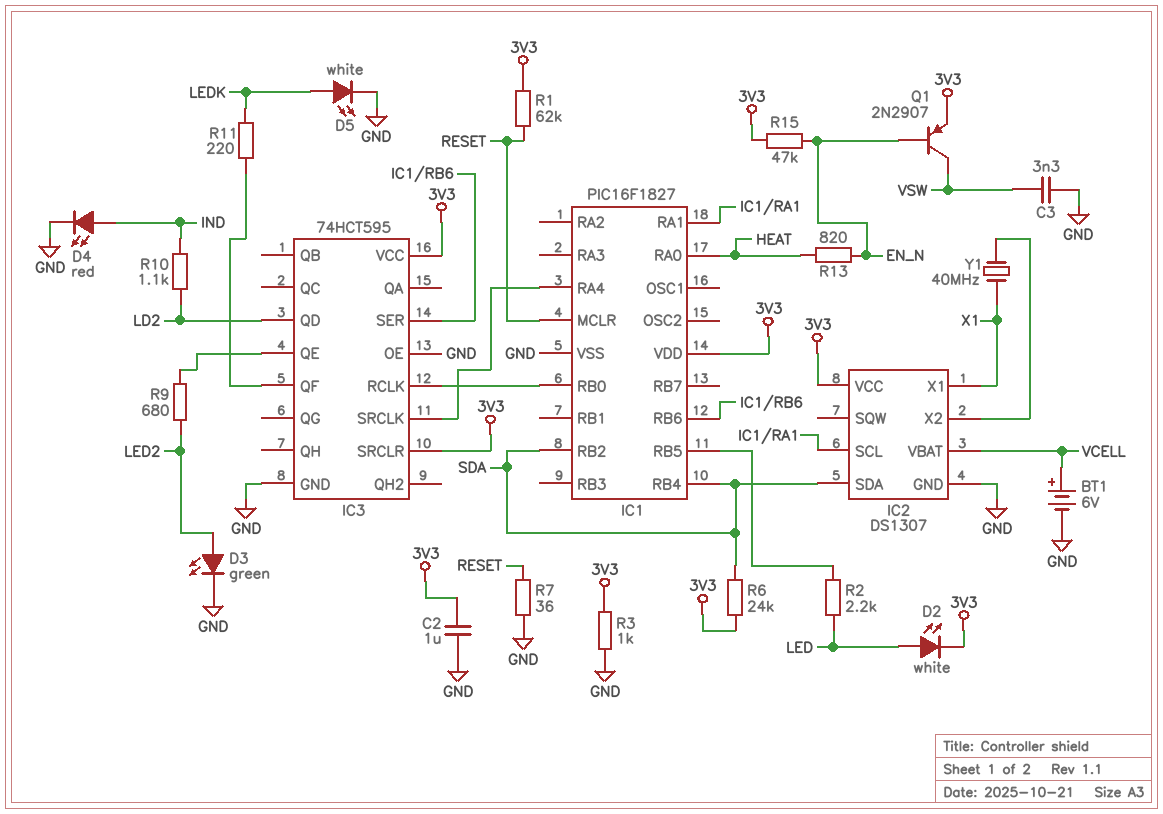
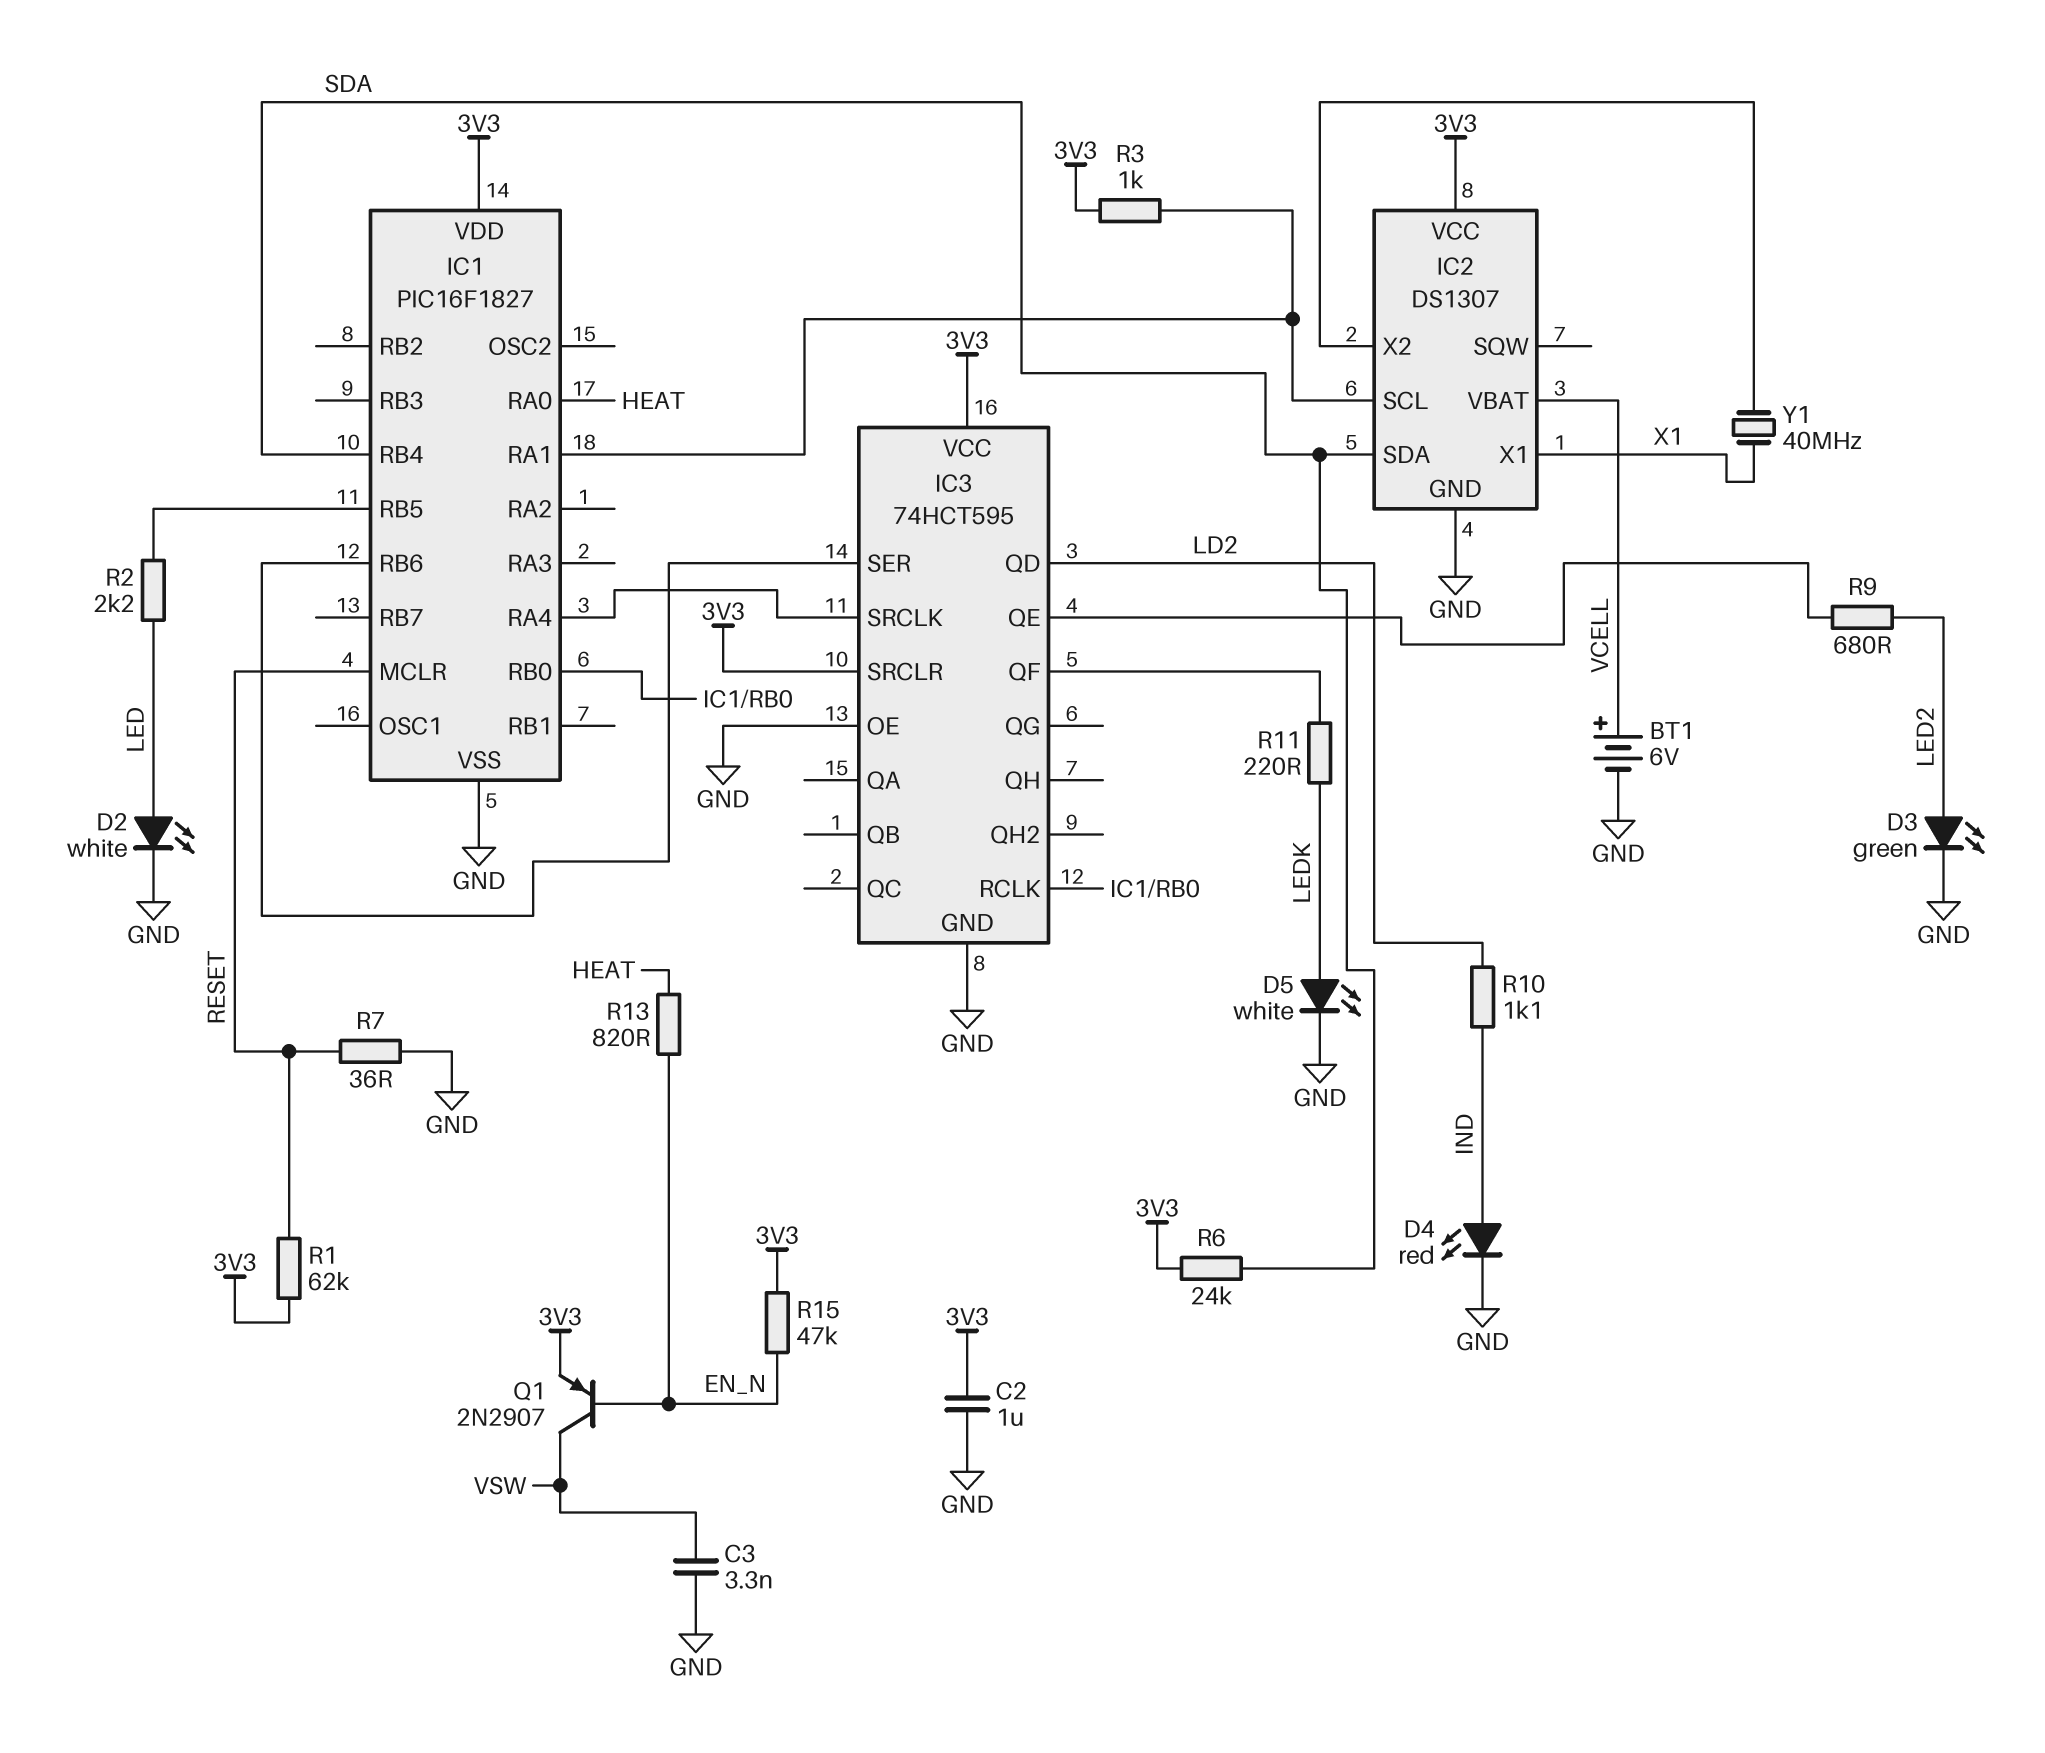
D2: LED white (A LED, K 3V3) -> LED white (A LED, K GND)
IC1 pin RB2: SDA -> none
R3: 1k (3V3, GND) -> 1k (3V3, IC1/RA1)

